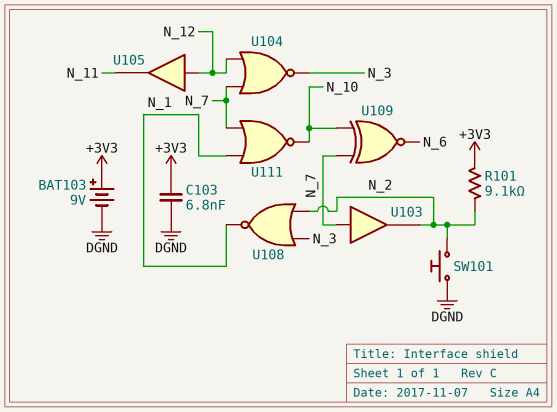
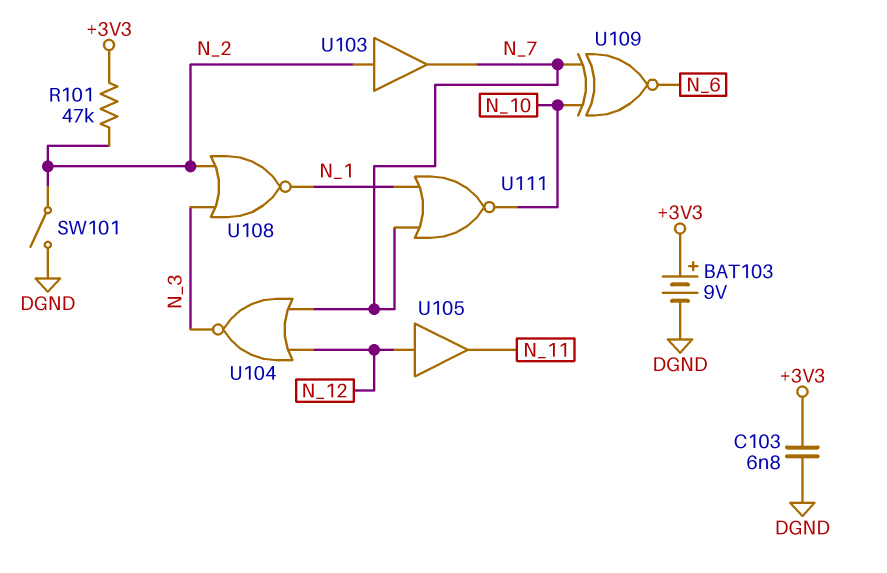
R101: 9.1k (+3V3, N_2) -> 47k (+3V3, N_2)
SW101: button (DGND, N_2) -> switch (DGND, N_2)
U103: buffer (in N_7, out N_2) -> buffer (in N_2, out N_7)

